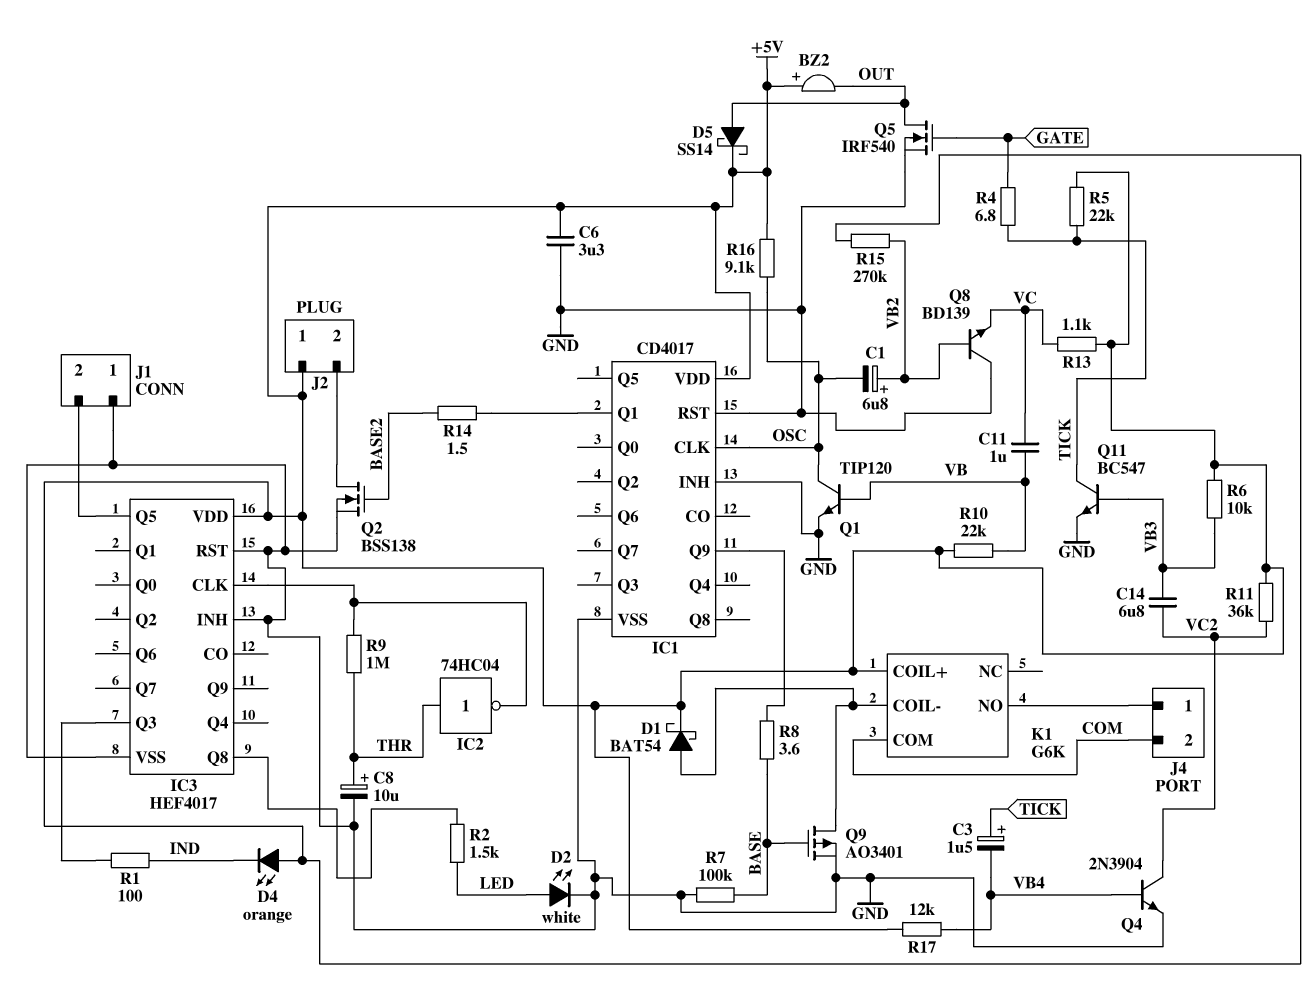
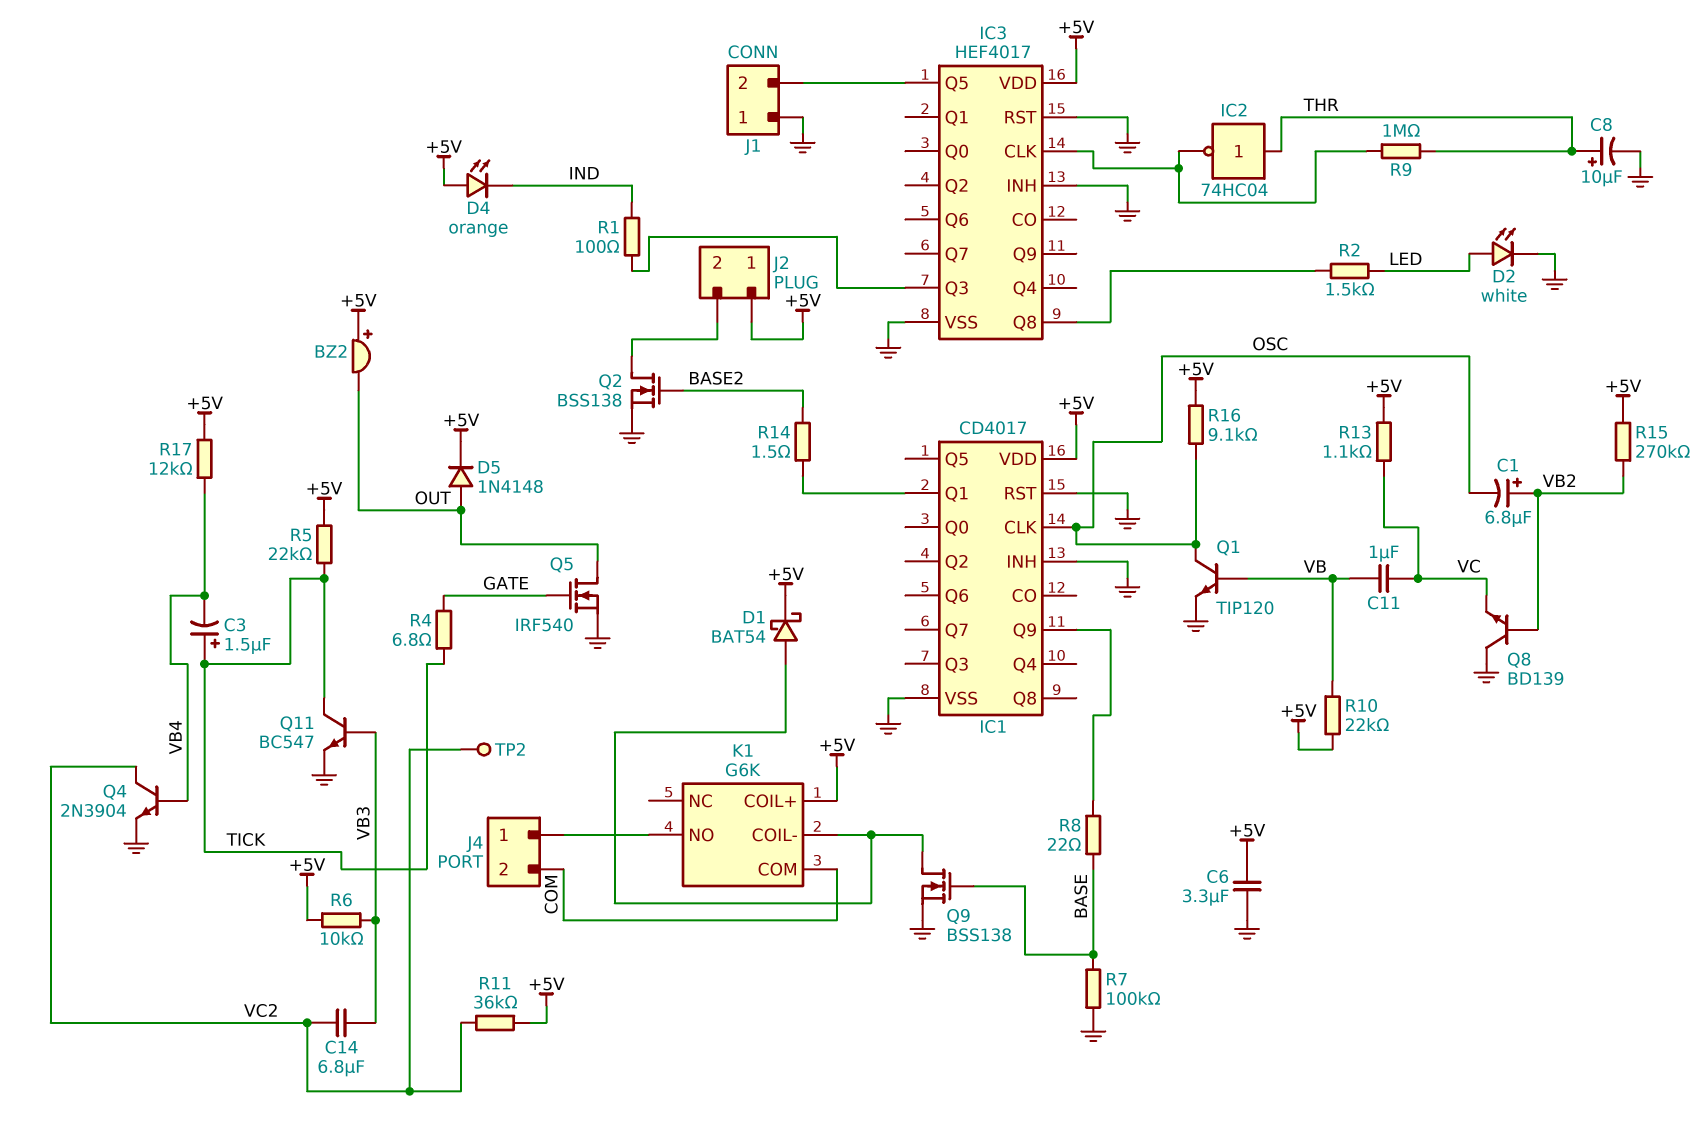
D5: schottky SS14 (A OUT, K +5V) -> diode 1N4148 (A OUT, K +5V)
Q9: PMOS AO3401 (G BASE, D K1/COIL-, S GND) -> NMOS BSS138 (G BASE, D K1/COIL-, S GND)
R8: 3.6 (BASE, IC1/Q9) -> 22 (BASE, IC1/Q9)
TP2: none -> test point (VC2)

